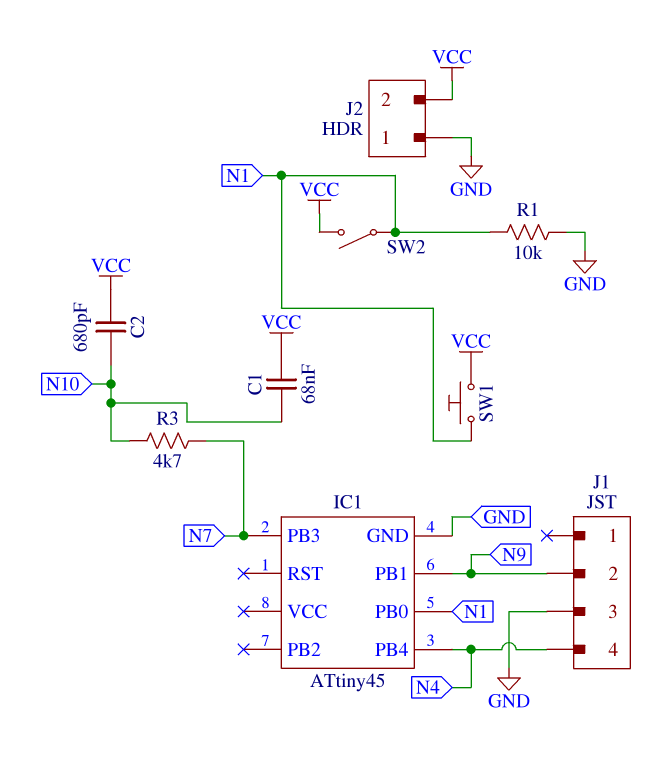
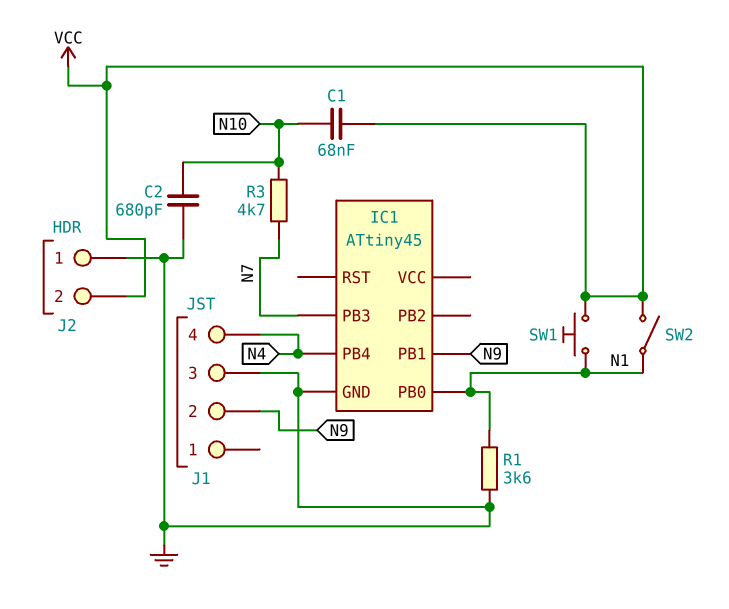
C2: 680pF (N10, VCC) -> 680pF (GND, N10)
R1: 10k (GND, N1) -> 3.6k (GND, N1)

